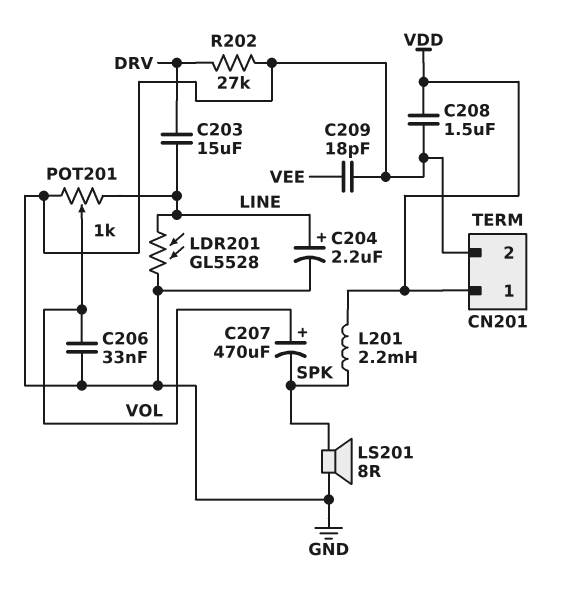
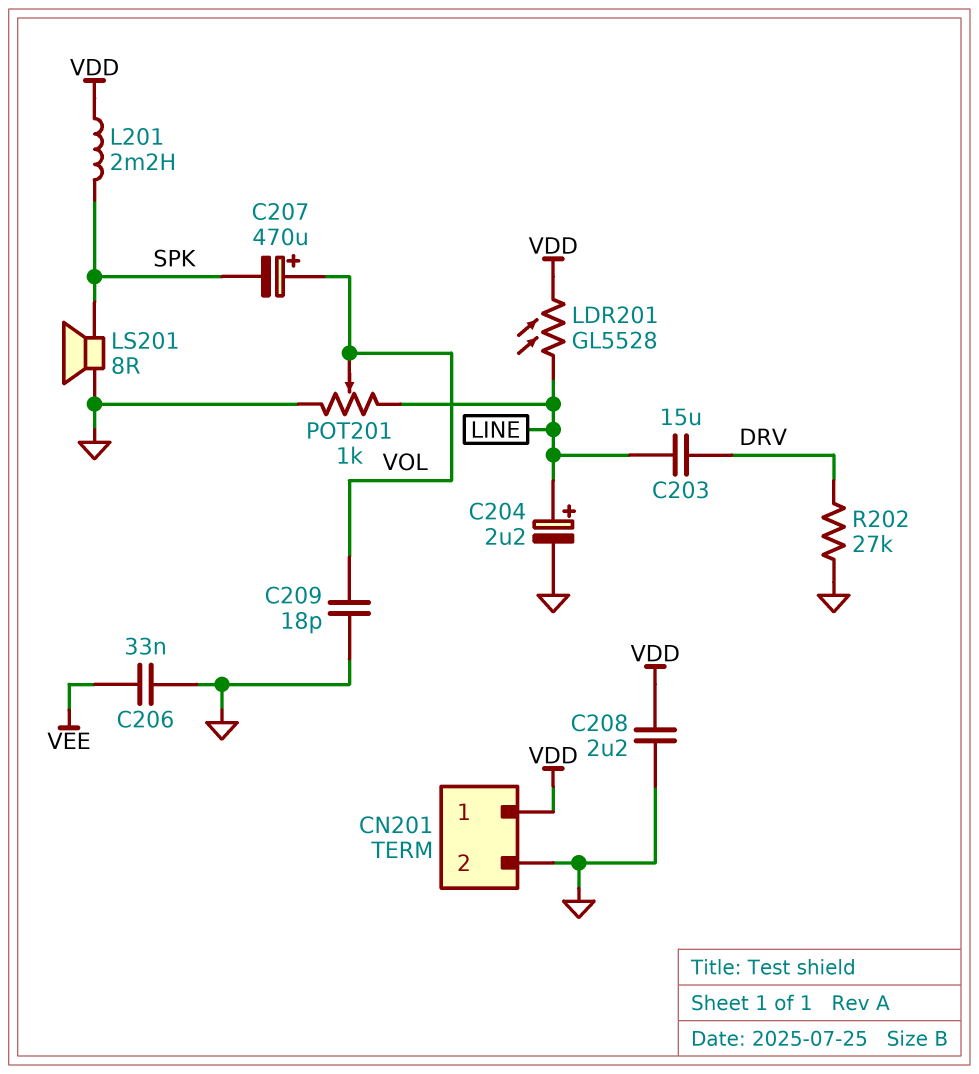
C206: 33nF (GND, VOL) -> 33nF (GND, VEE)
C208: 1.5uF (GND, VDD) -> 2.2uF (GND, VDD)
C209: 18pF (GND, VEE) -> 18pF (GND, VOL)
LDR201: GL5528 (GND, LINE) -> GL5528 (LINE, VDD)

